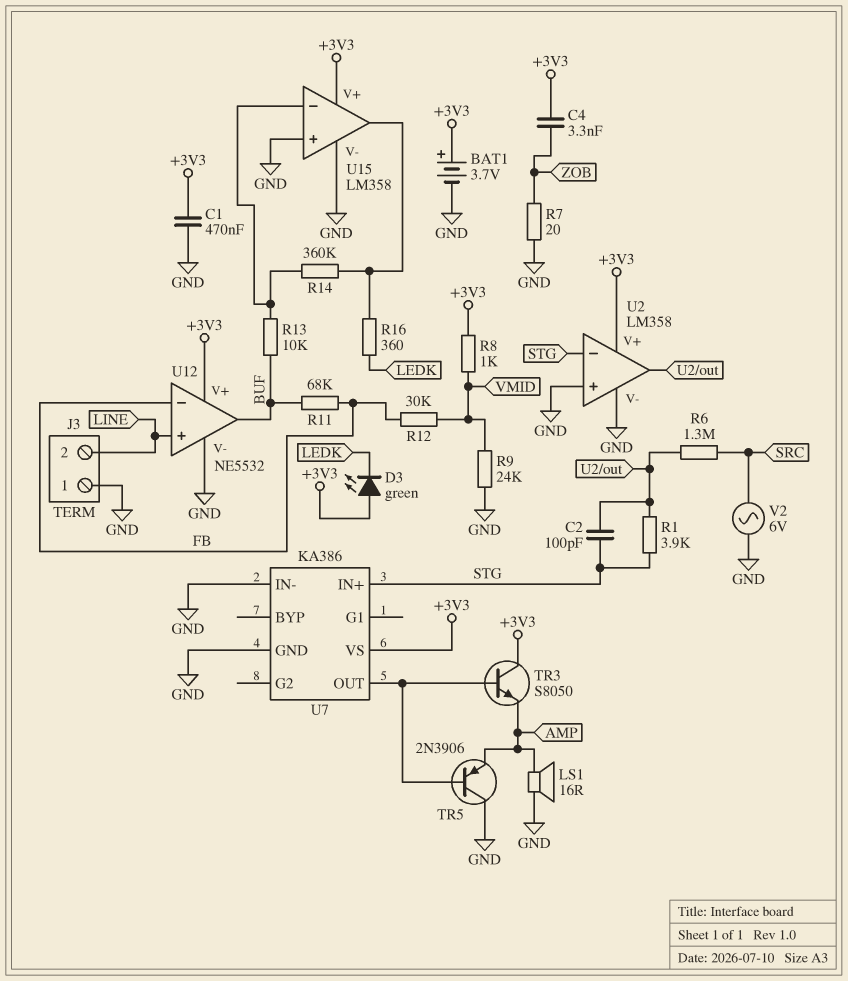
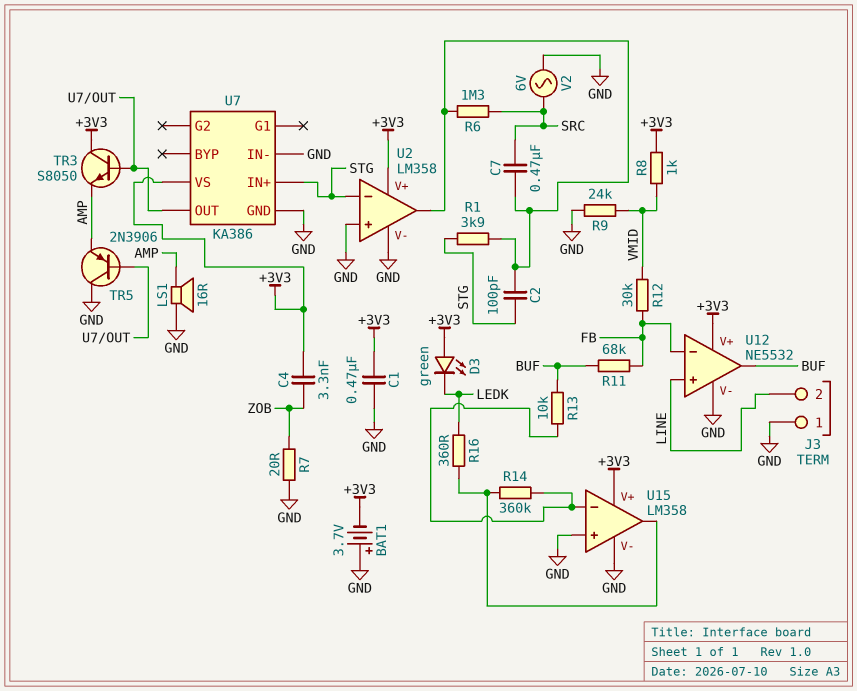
BAT1: 3.7V (plus +3V3, minus GND) -> 3.7V (plus GND, minus +3V3)
C7: none -> 470nF (SRC, U2/out)

